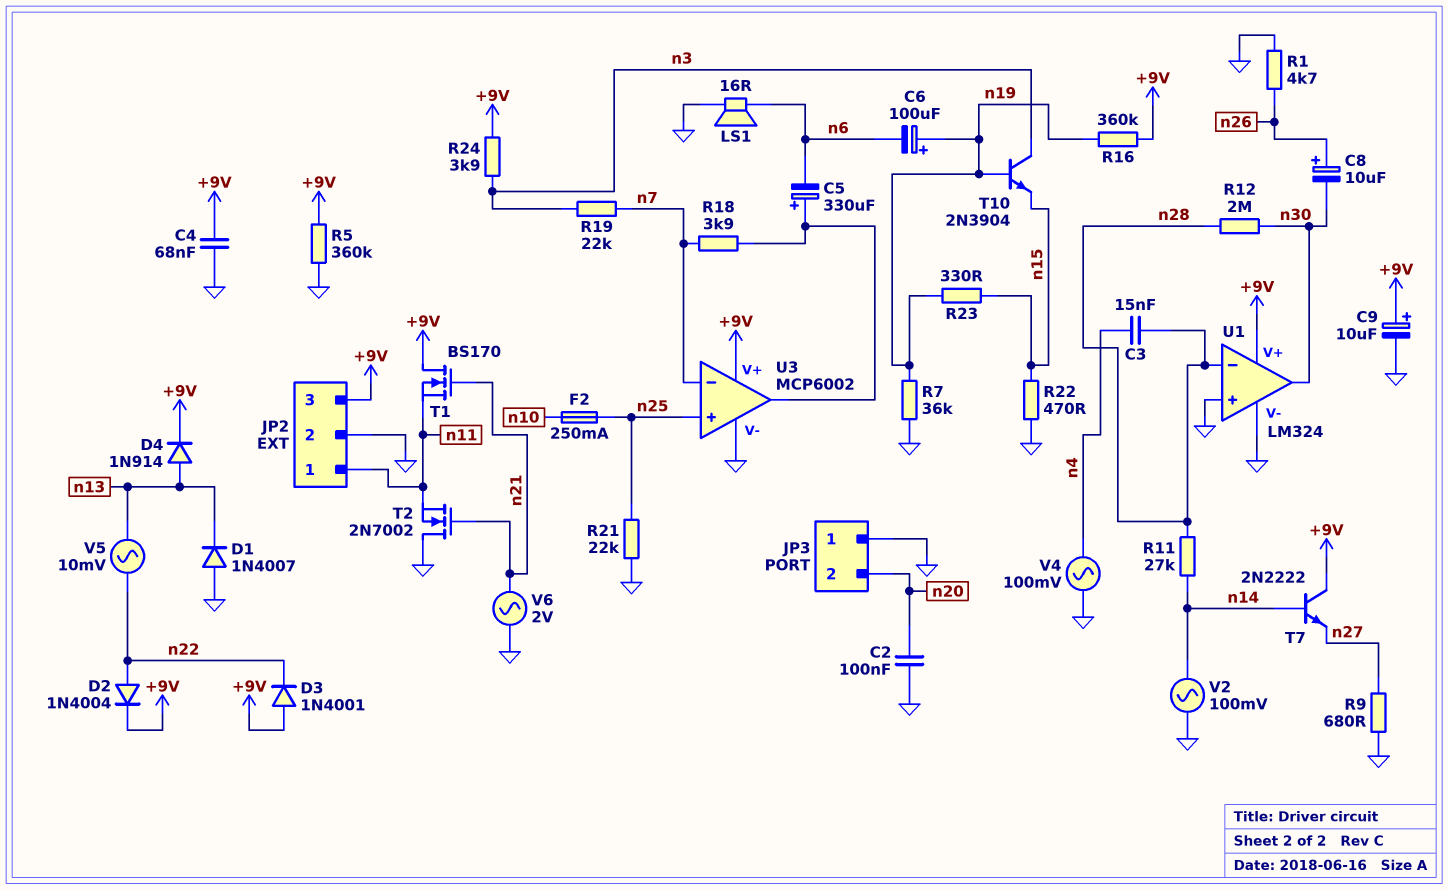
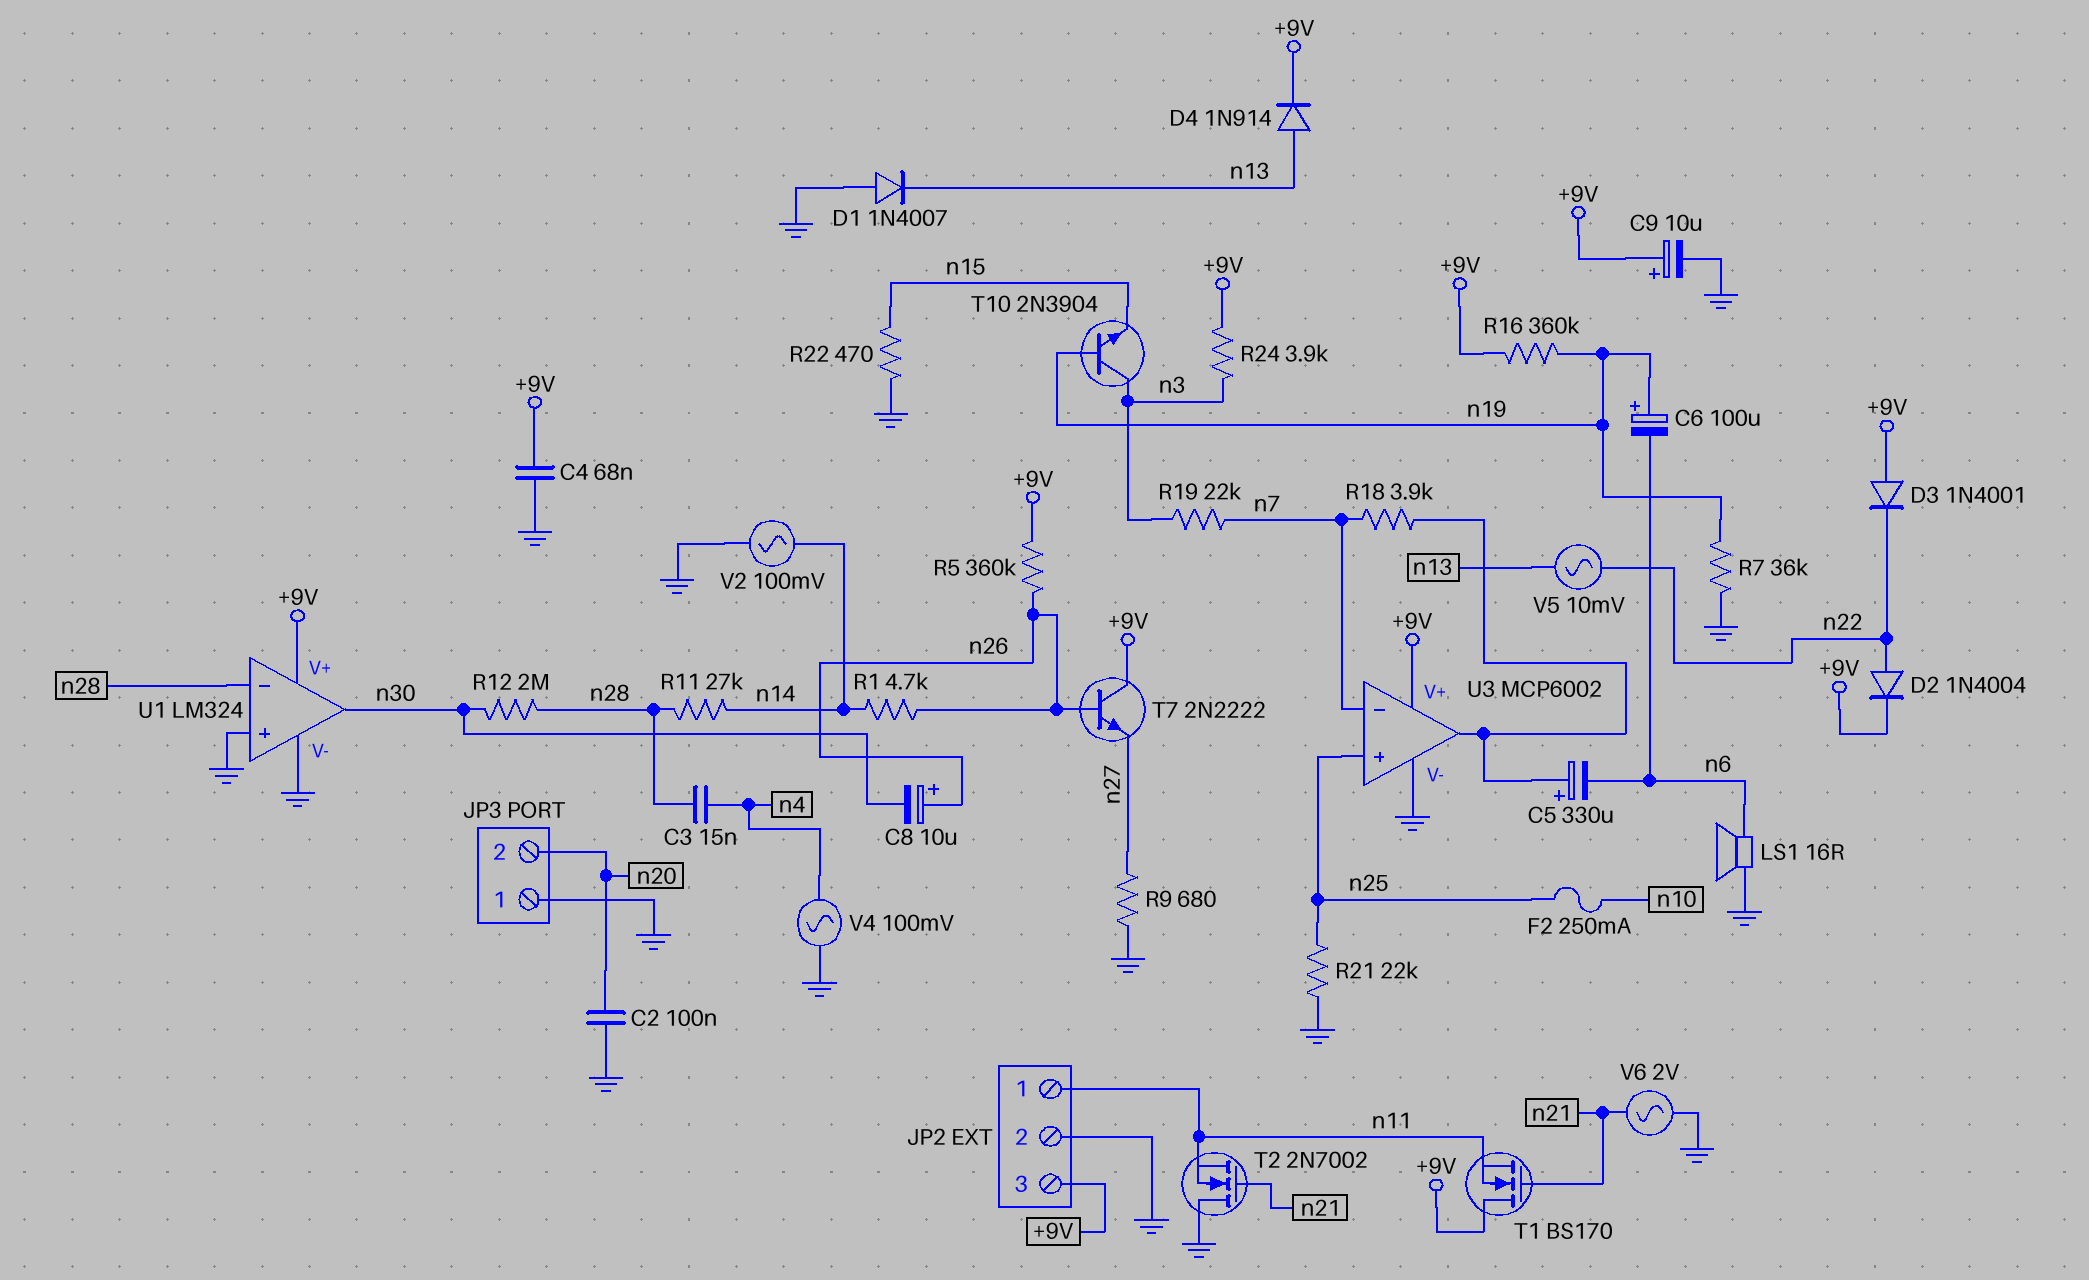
R1: 4.7k (GND, n26) -> 4.7k (n14, n26)
R5: 360k (+9V, GND) -> 360k (+9V, n26)
R23: 330 (n15, n19) -> none
T7: NPN 2N2222 (B n14, C +9V, E n27) -> NPN 2N2222 (B n26, C +9V, E n27)

